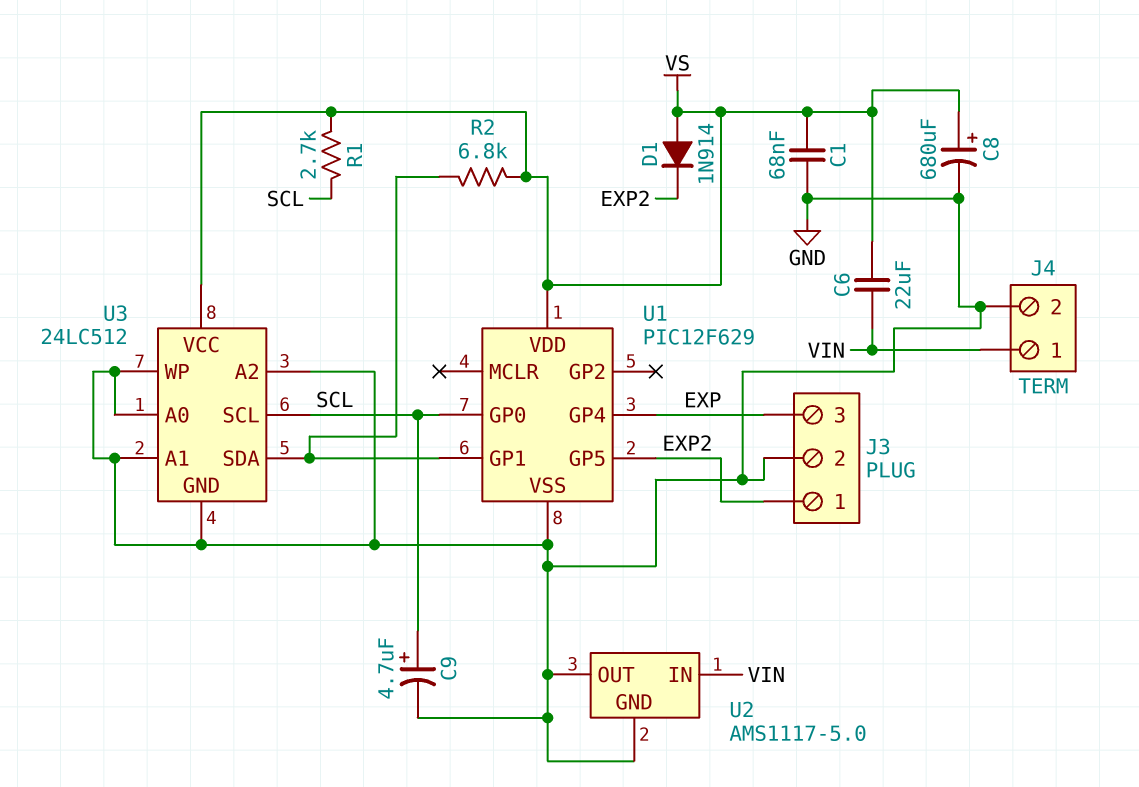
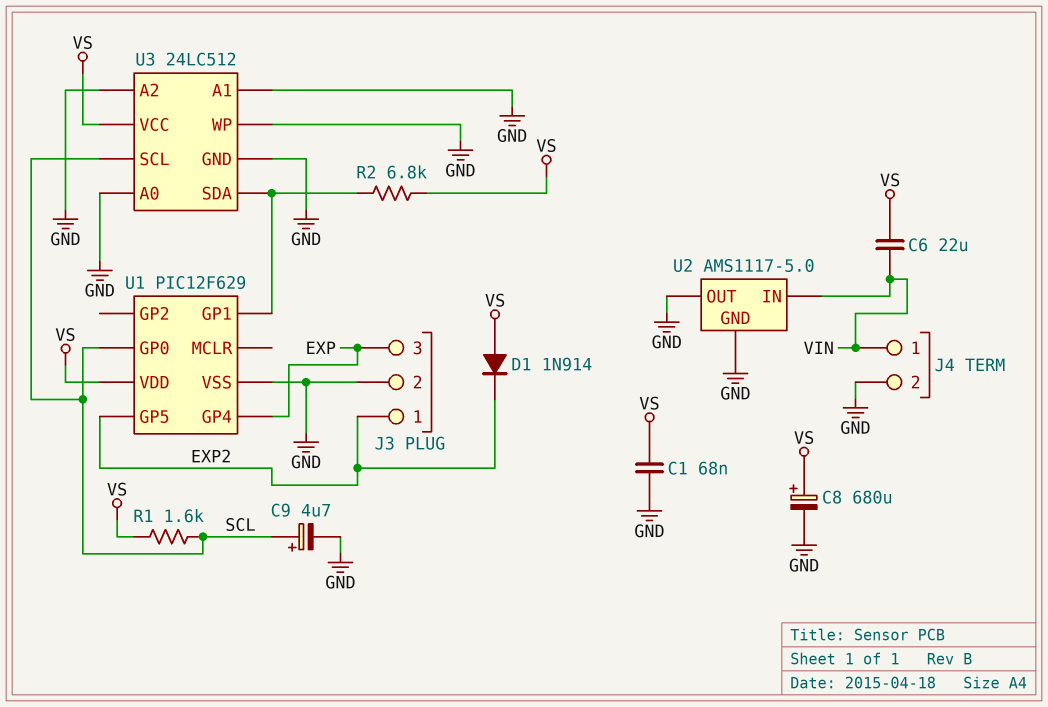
R1: 2.7k (SCL, VS) -> 1.6k (SCL, VS)

